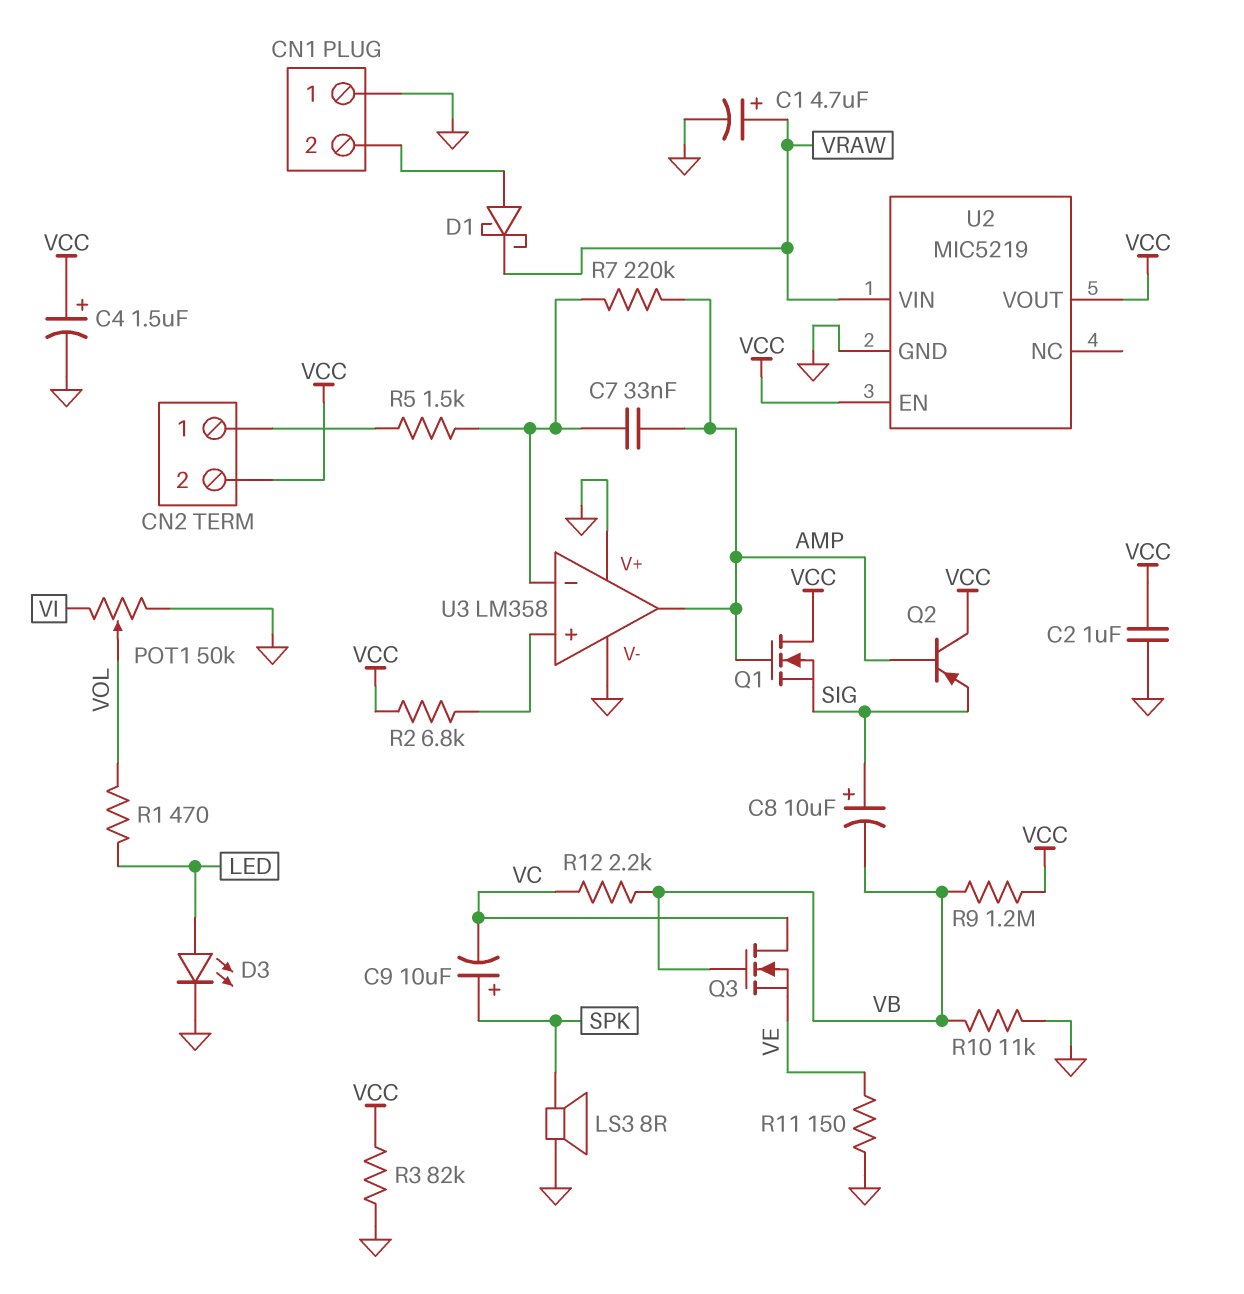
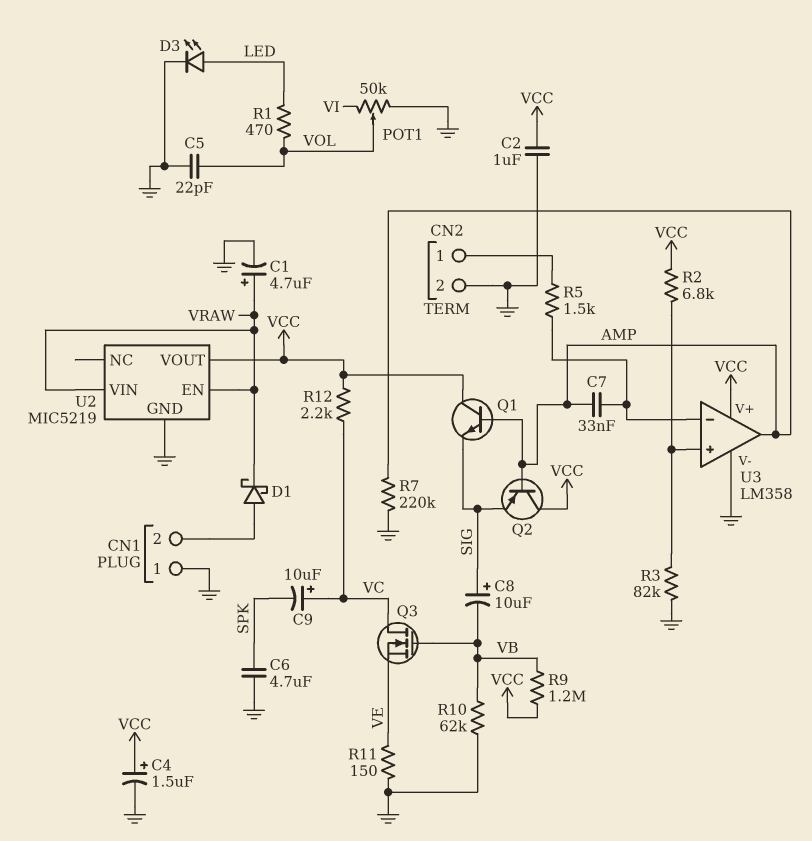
C5: none -> 22pF (GND, VOL)
C6: none -> 4.7uF (GND, SPK)
C9: 10uF (plus SPK, minus VC) -> 10uF (plus VC, minus SPK)
CN2 pin 2: VCC -> GND
LS3: speaker 8R (GND, SPK) -> none
Q1: NMOS (G AMP, D VCC, S SIG) -> NPN (B AMP, C VCC, E SIG)
R3: 82k (GND, VCC) -> 82k (GND, U3/in+)
R7: 220k (AMP, U3/in-) -> 220k (AMP, GND)
R10: 11k (GND, VB) -> 62k (GND, VB)
R12: 2.2k (VB, VC) -> 2.2k (VC, VCC)
U2 pin EN: VCC -> VRAW
U3 pin V+: GND -> VCC

